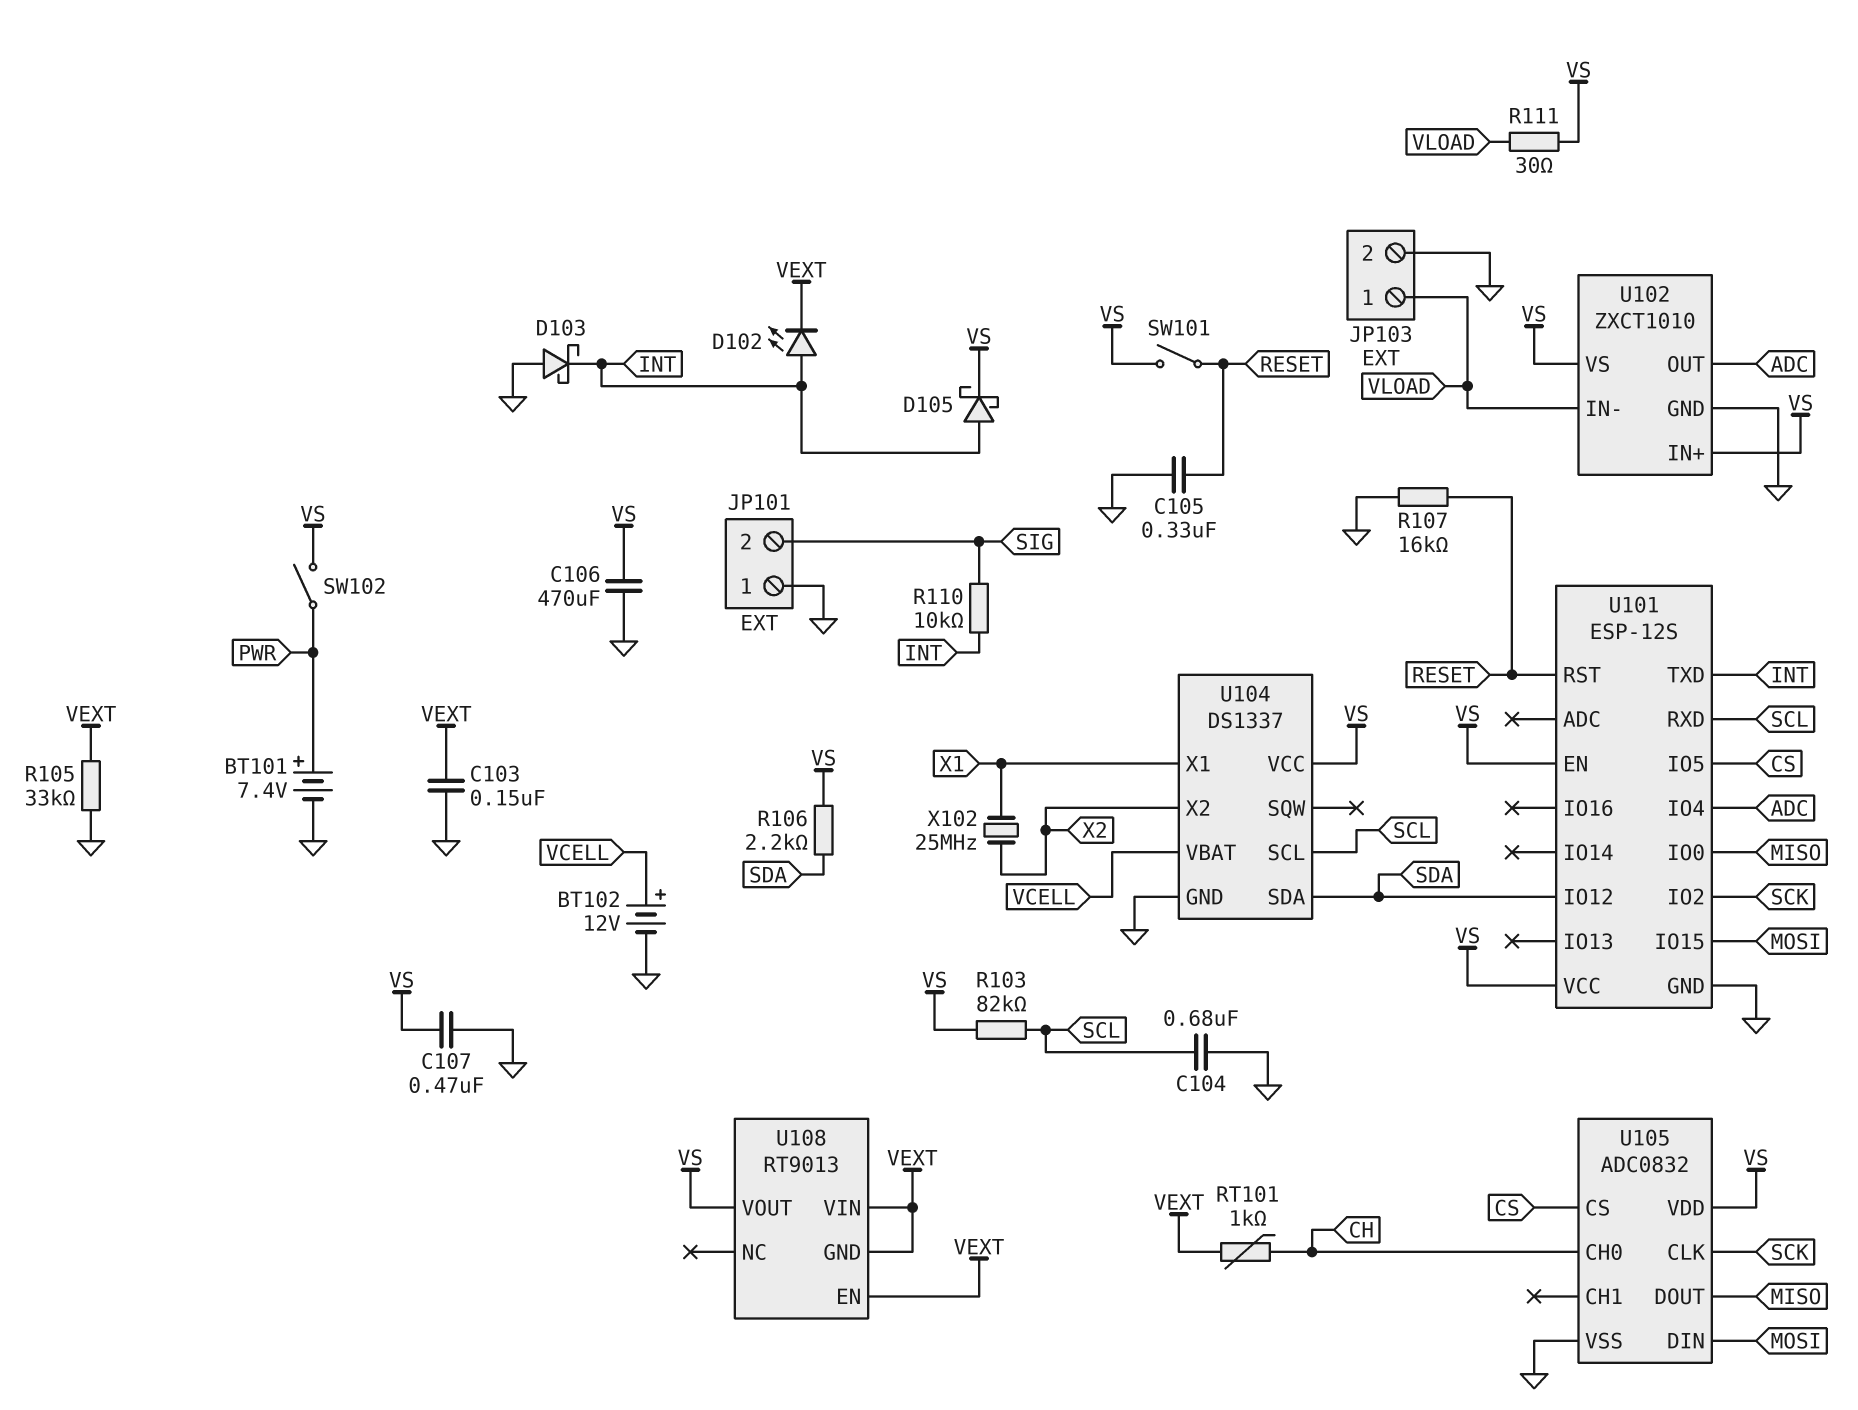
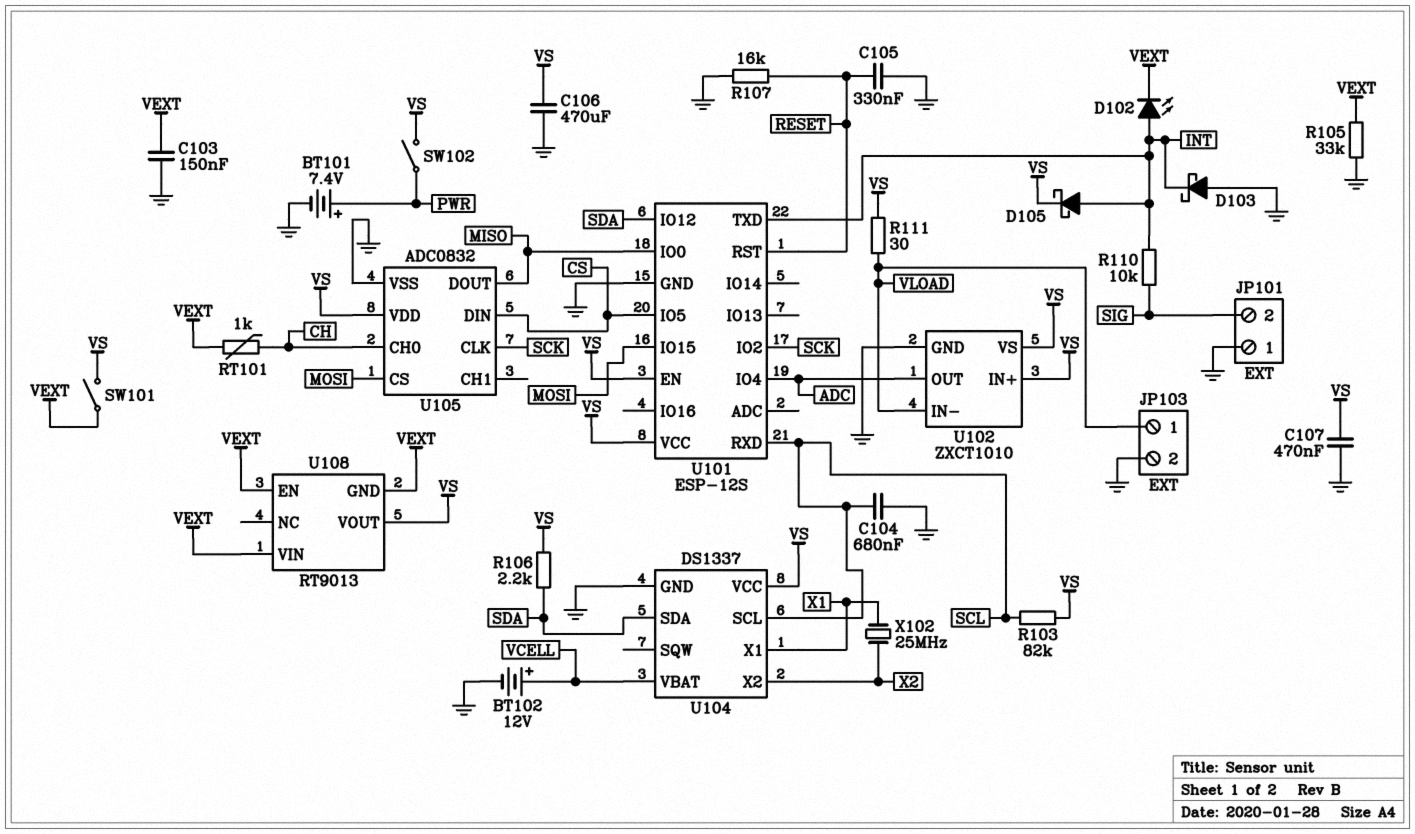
SW101: switch (RESET, VS) -> switch (VEXT, VS)
U105 pin CS: CS -> MOSI
U105 pin DIN: MOSI -> CS

